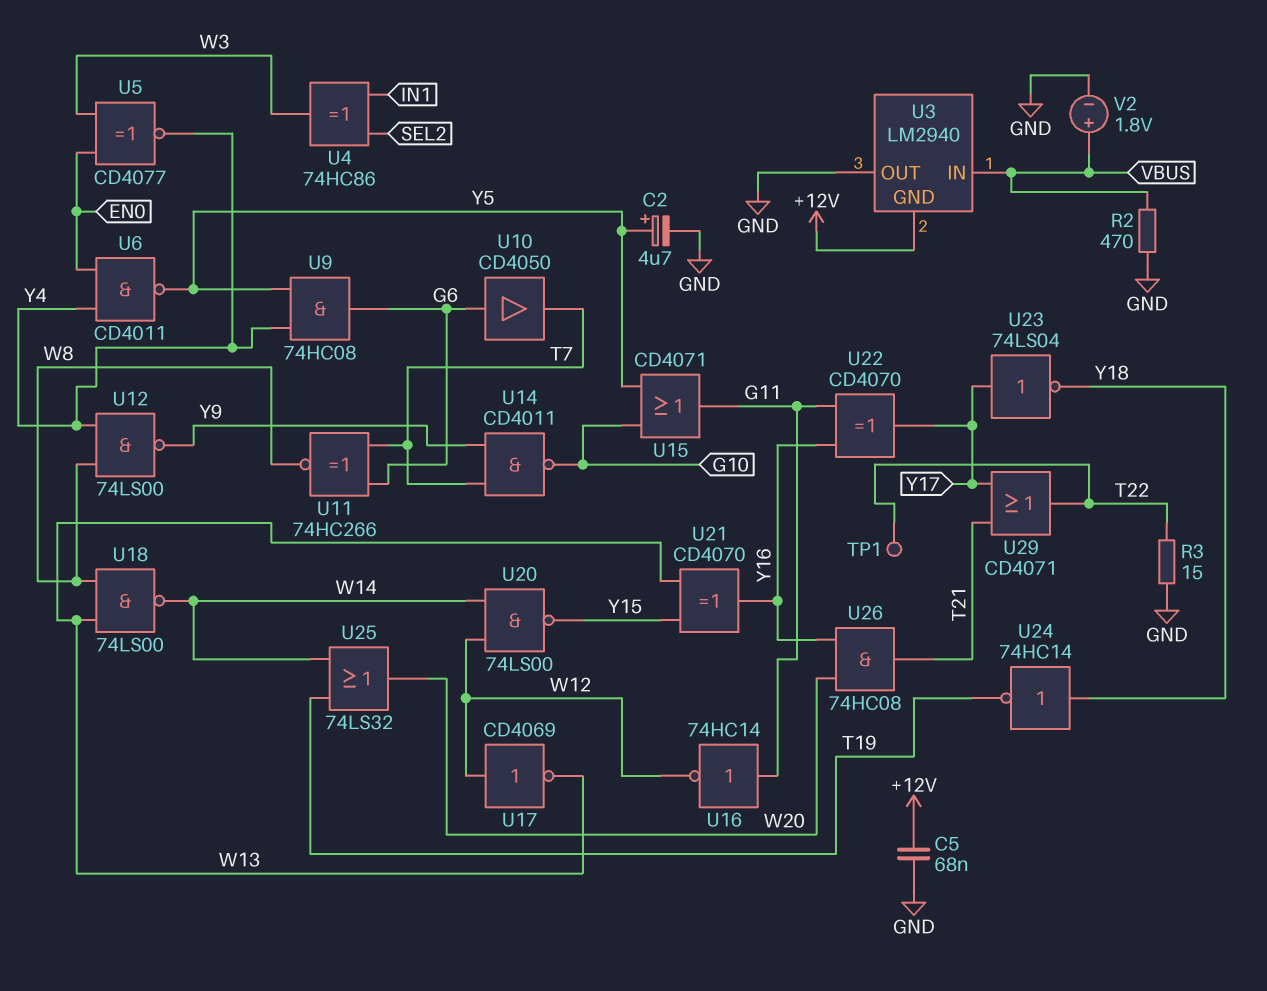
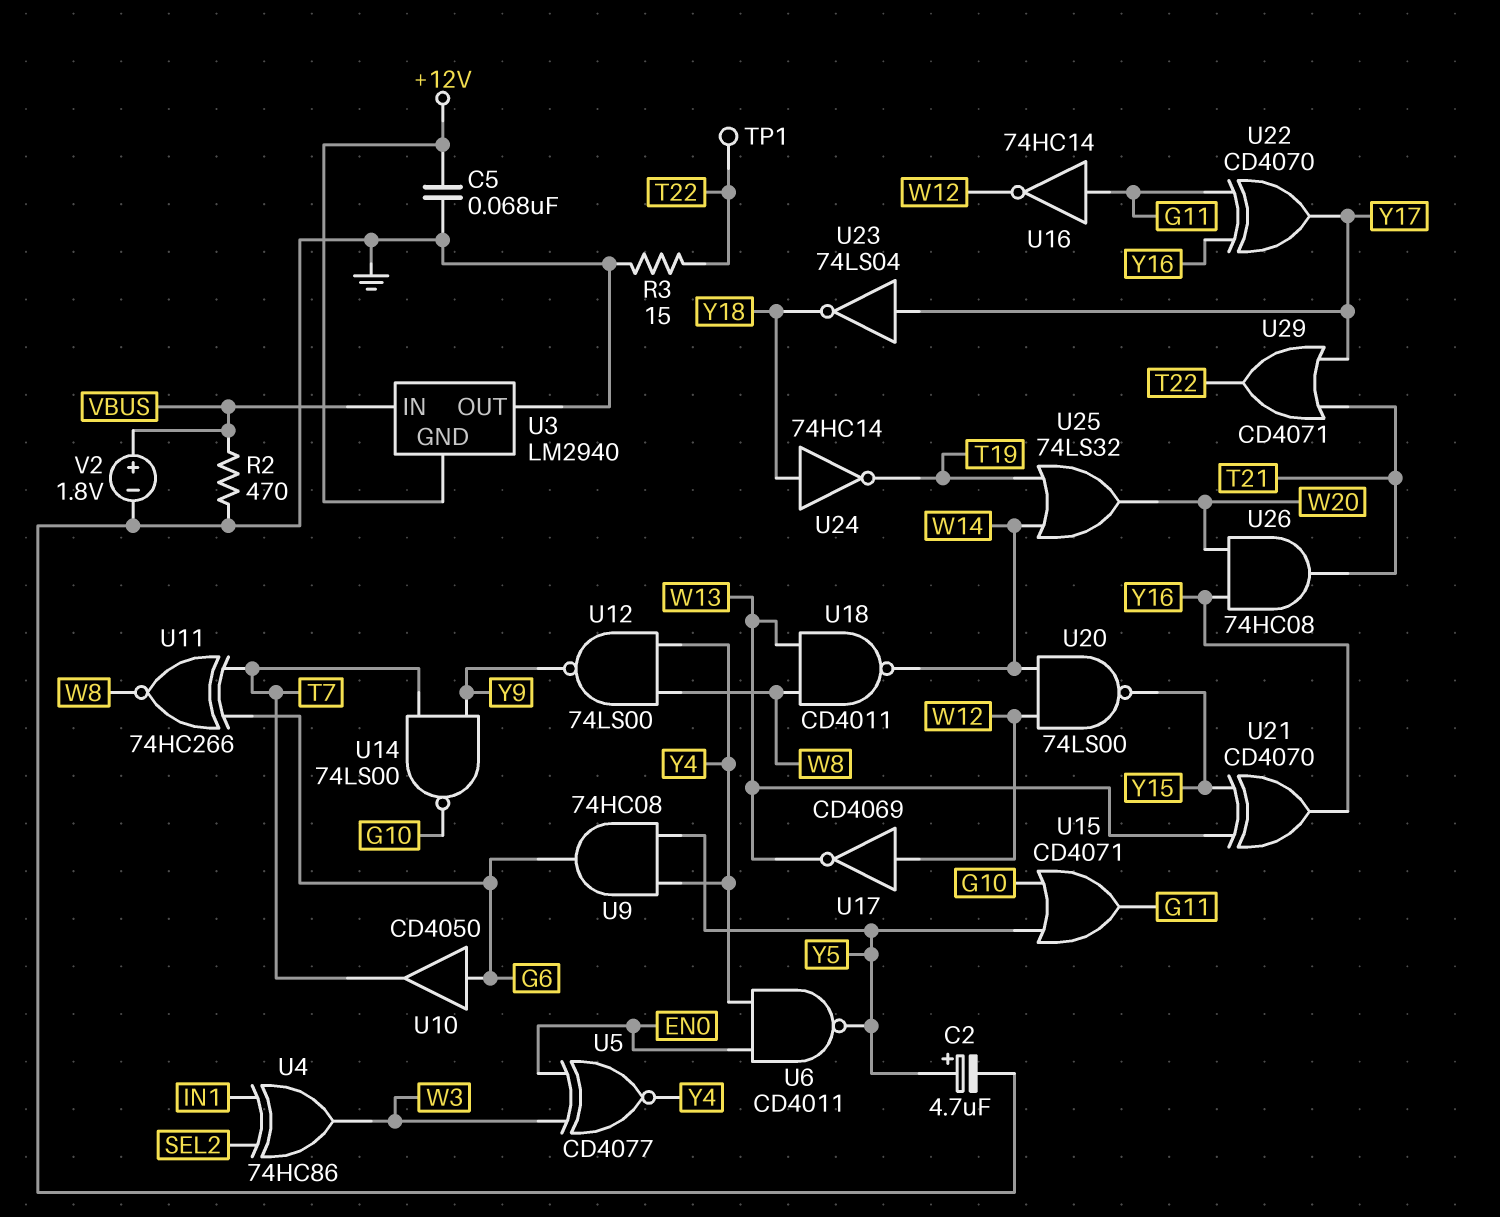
U14: NAND CD4011 (in T7, in Y9, out G10) -> NAND 74LS00 (in T7, in Y9, out G10)
U18: NAND 74LS00 (in W8, in W13, out W14) -> NAND CD4011 (in W8, in W13, out W14)

